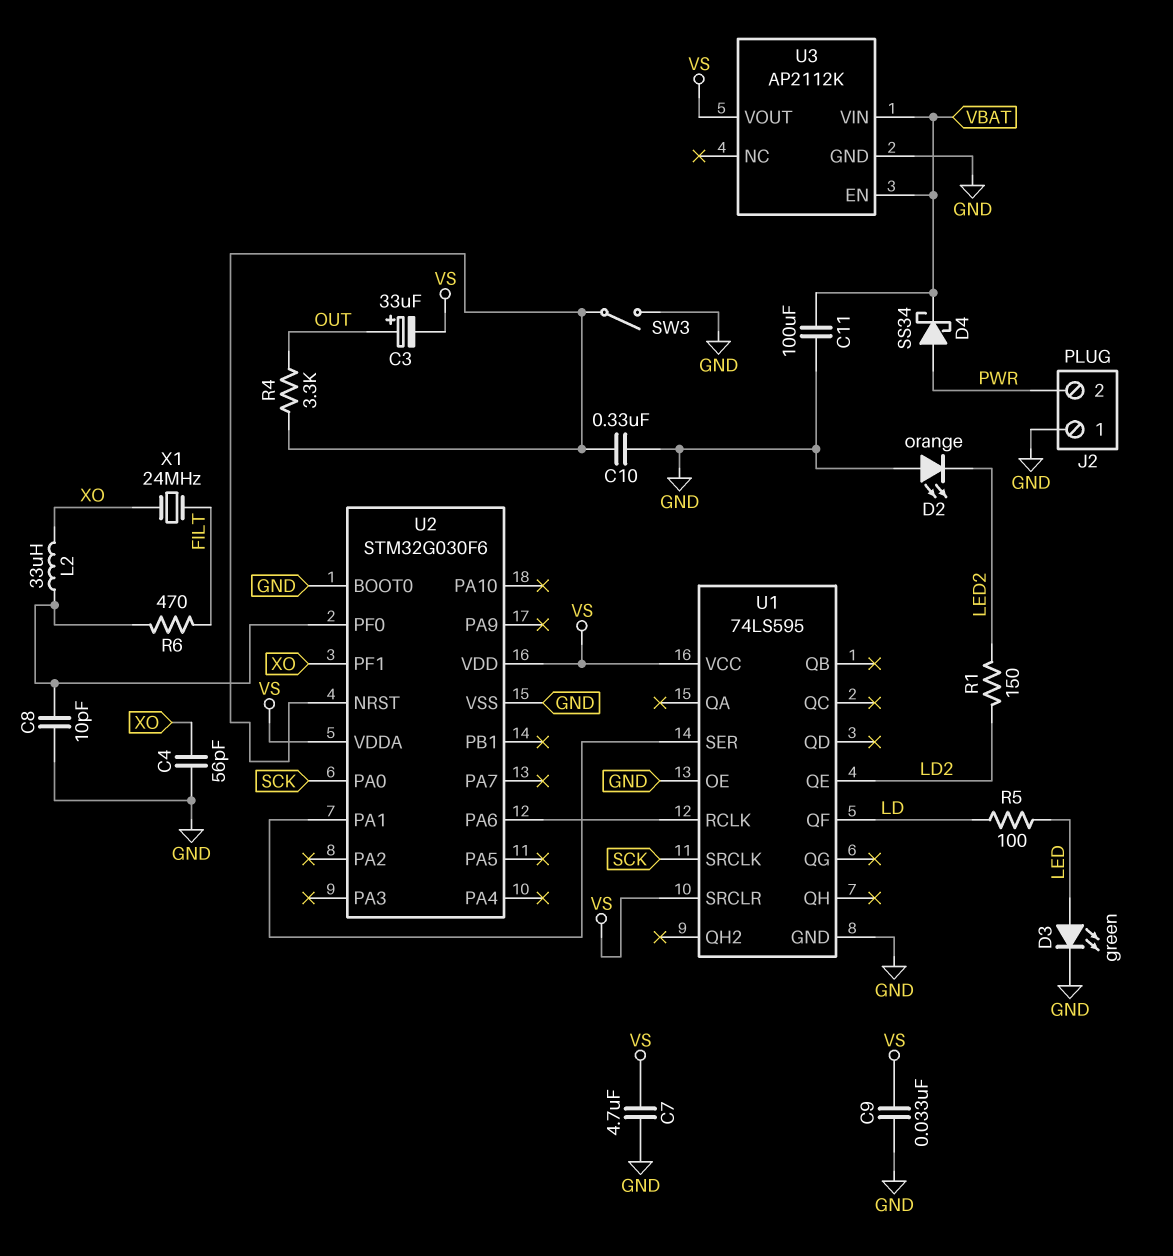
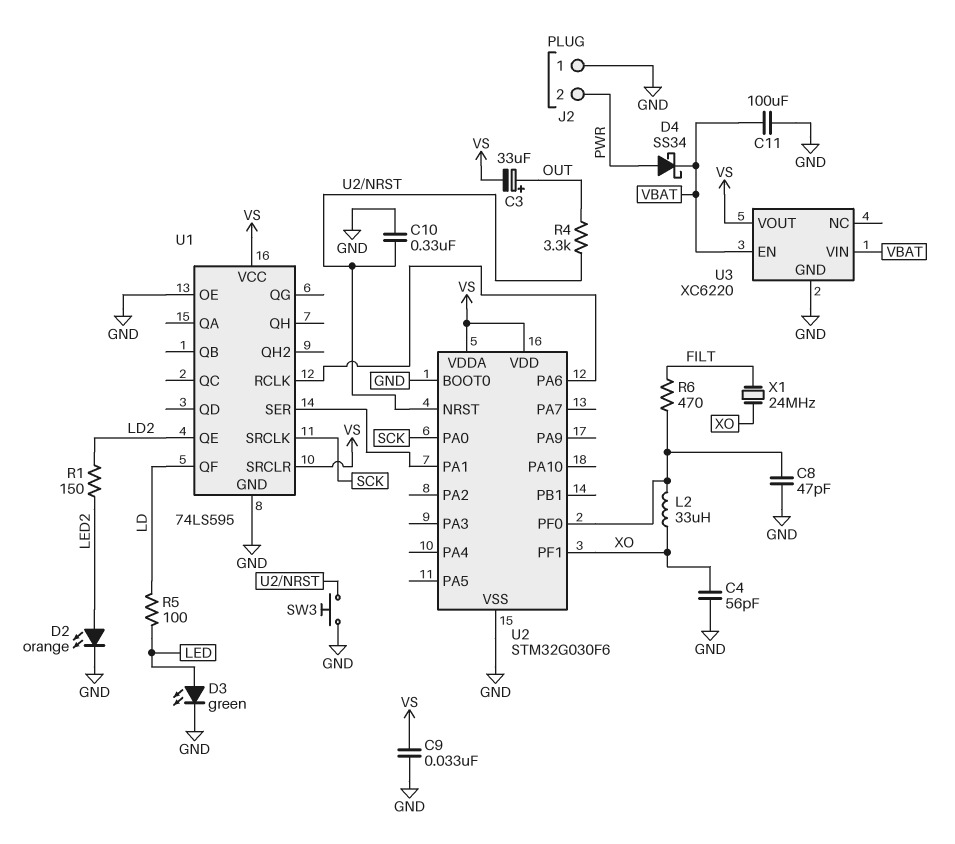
C7: 4.7uF (GND, VS) -> none
C8: 10pF (GND, U2/PF0) -> 47pF (GND, U2/PF0)
D2: LED orange (A GND, K LED2) -> LED orange (A LED2, K GND)
SW3: switch (GND, U2/NRST) -> button (GND, U2/NRST)
U3: AP2112K -> XC6220

